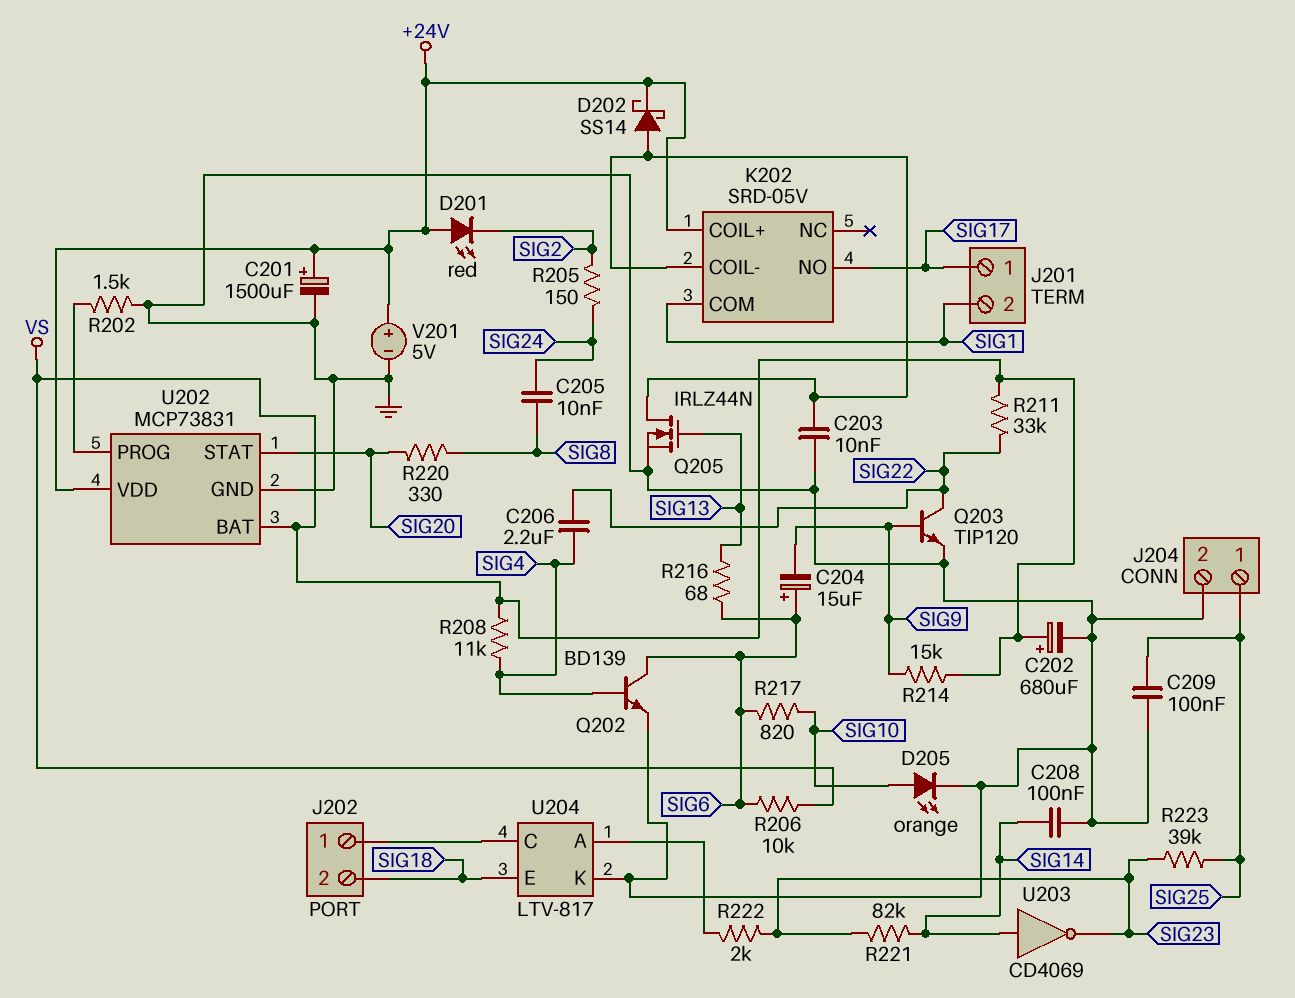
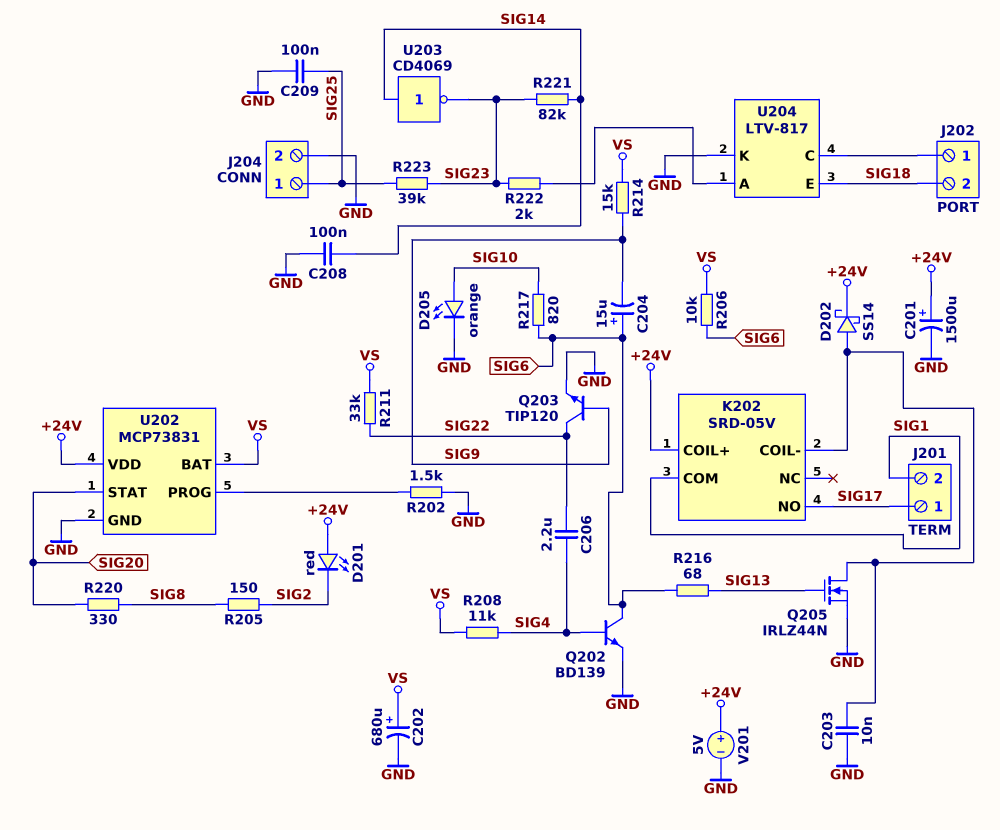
C205: 10nF (SIG8, SIG24) -> none
R205: 150 (SIG2, SIG24) -> 150 (SIG2, SIG8)

